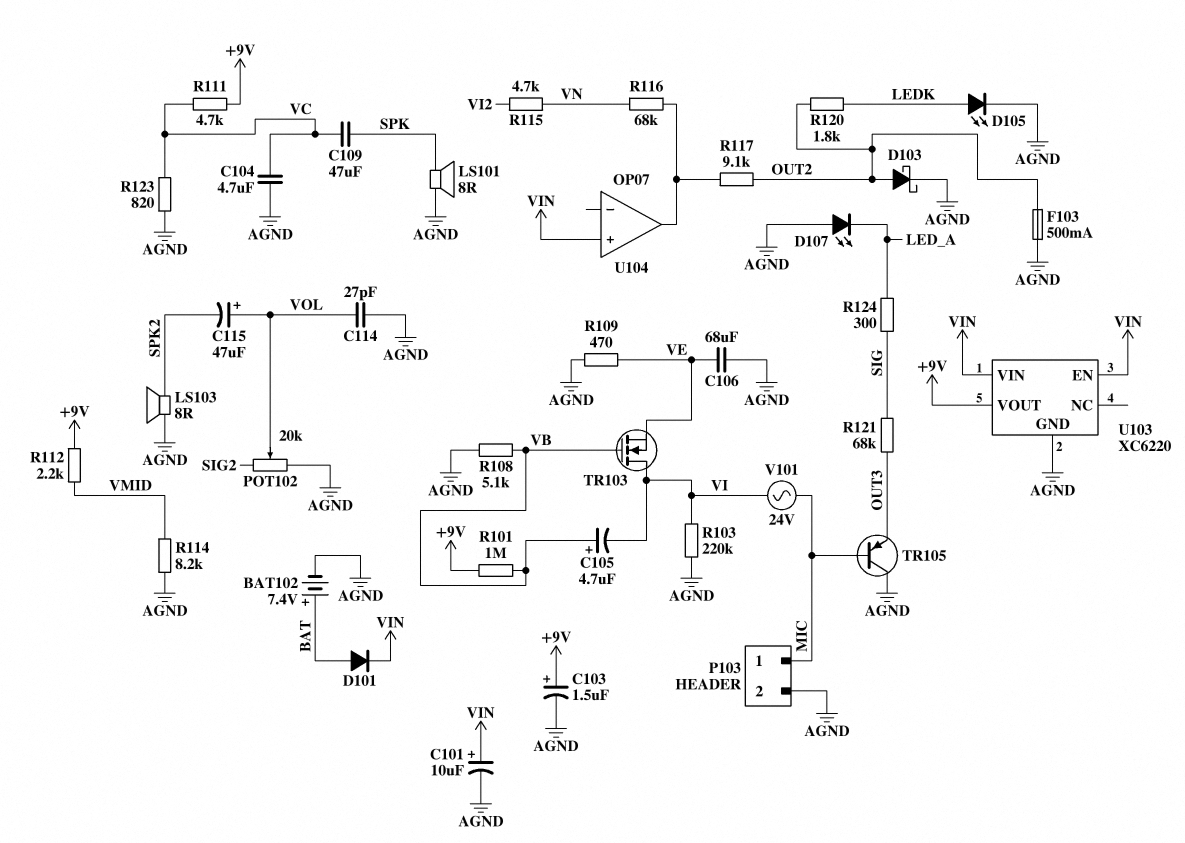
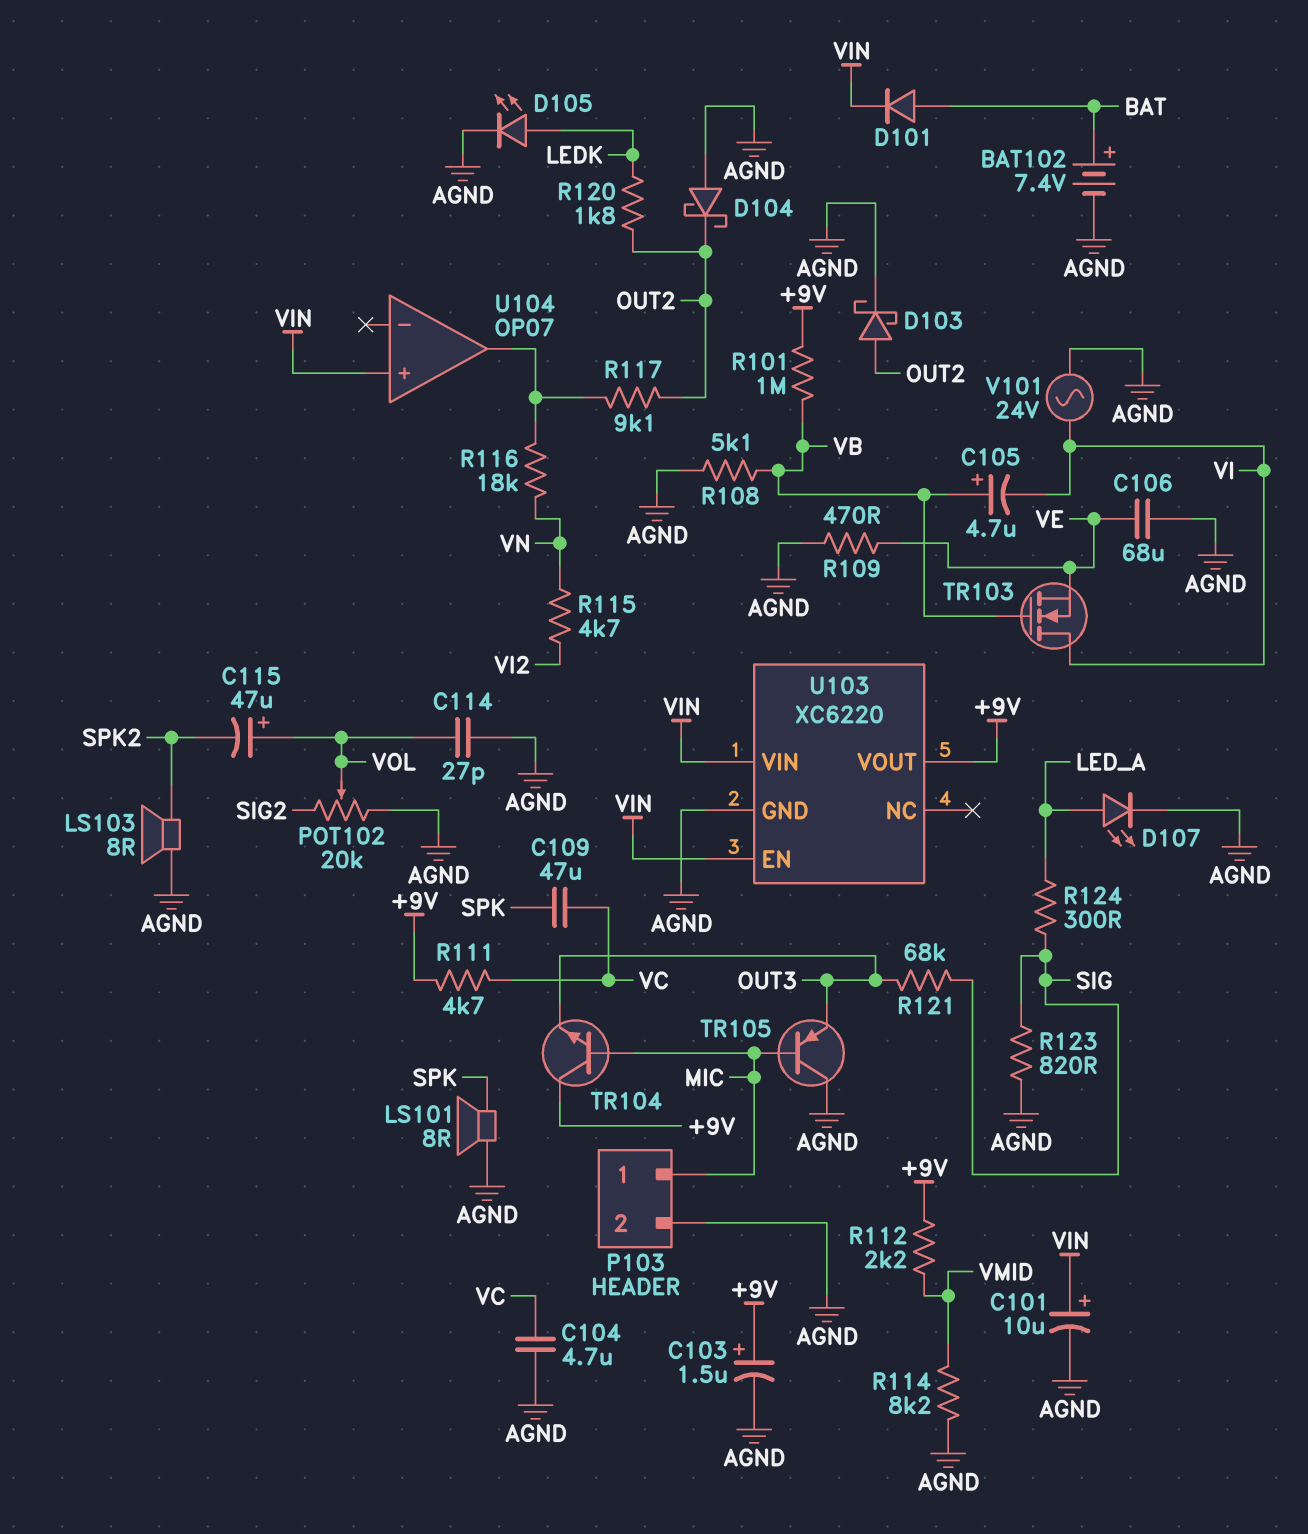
D104: none -> schottky (A AGND, K OUT2)
D107: LED (A AGND, K LED_A) -> LED (A LED_A, K AGND)
F103: 500mA (AGND, OUT2) -> none
R103: 220k (AGND, VI) -> none
R116: 68k (U104/out, VN) -> 18k (U104/out, VN)
R123: 820 (AGND, VC) -> 820 (AGND, SIG)
TR104: none -> NPN (B MIC, C +9V, E OUT3)
V101: AC 24V (MIC, VI) -> AC 24V (AGND, VI)

